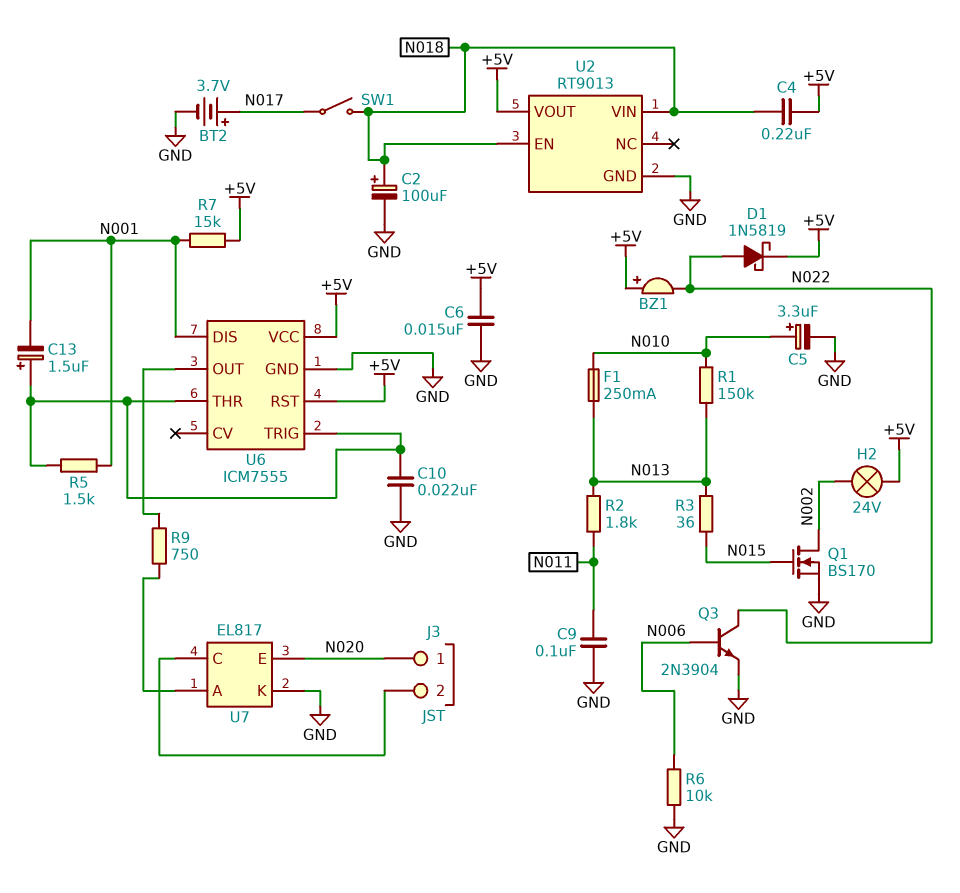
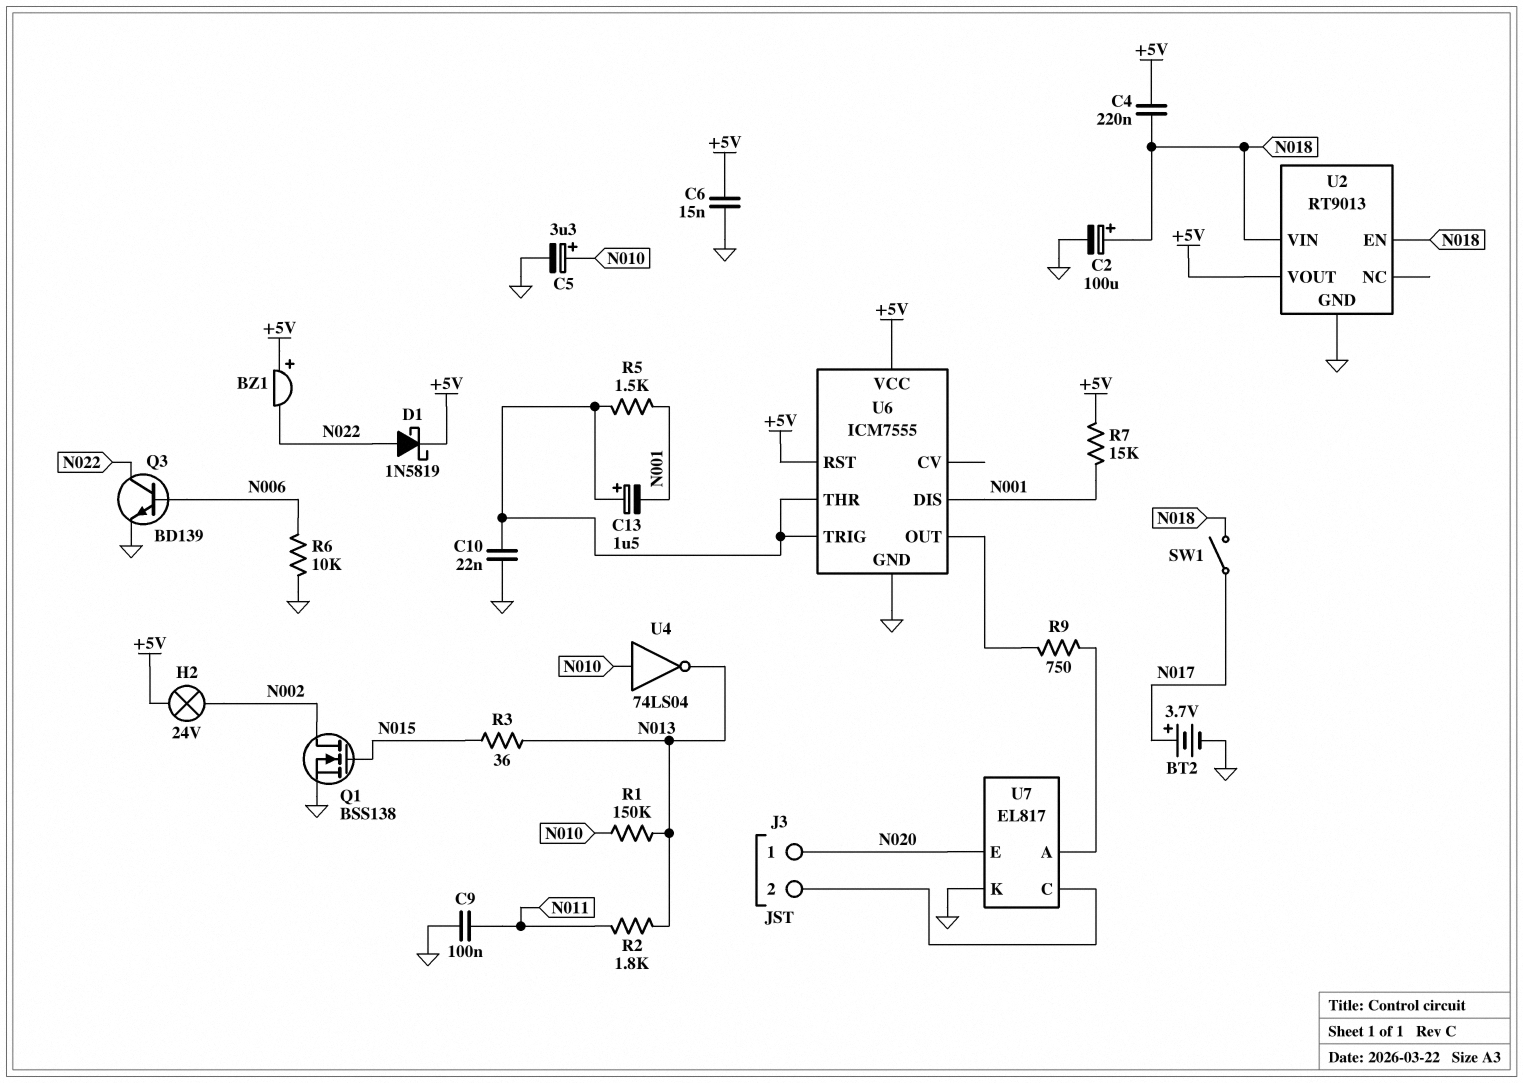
F1: 250mA (N010, N013) -> none
Q1: NMOS BS170 (G N015, D N002, S GND) -> NMOS BSS138 (G N015, D N002, S GND)
Q3: NPN 2N3904 (B N006, C N022, E GND) -> NPN BD139 (B N006, C N022, E GND)
U4: none -> NOT 74LS04 (in N010, out N013)

